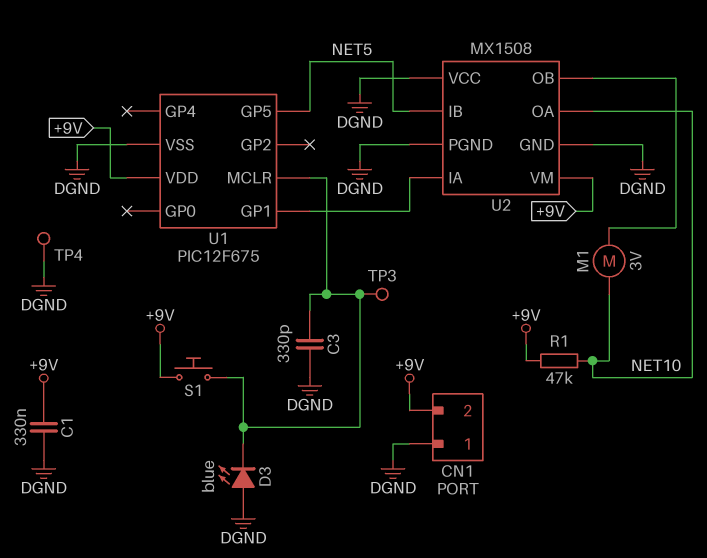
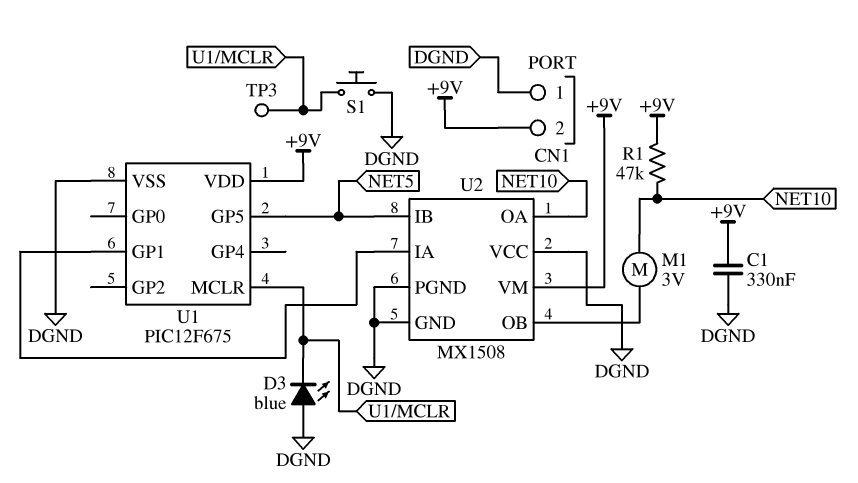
C3: 330pF (DGND, U1/MCLR) -> none
S1: button (+9V, U1/MCLR) -> button (DGND, U1/MCLR)
TP4: test point (DGND) -> none

